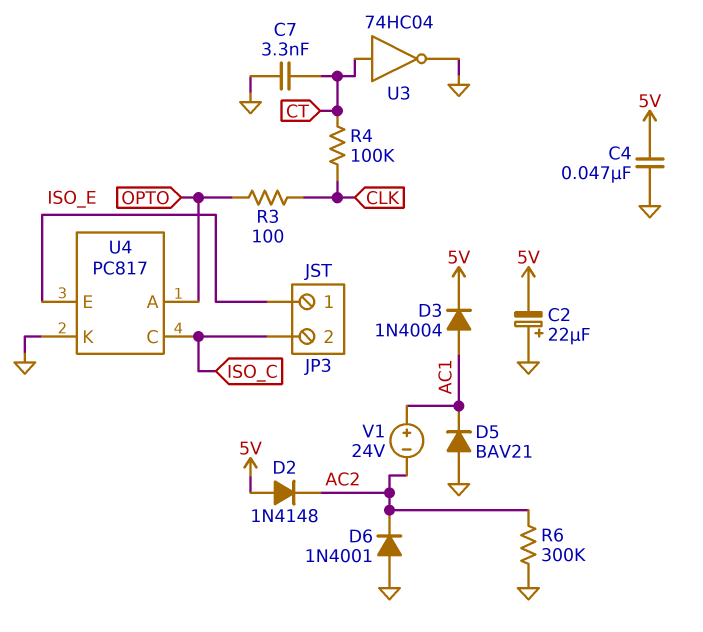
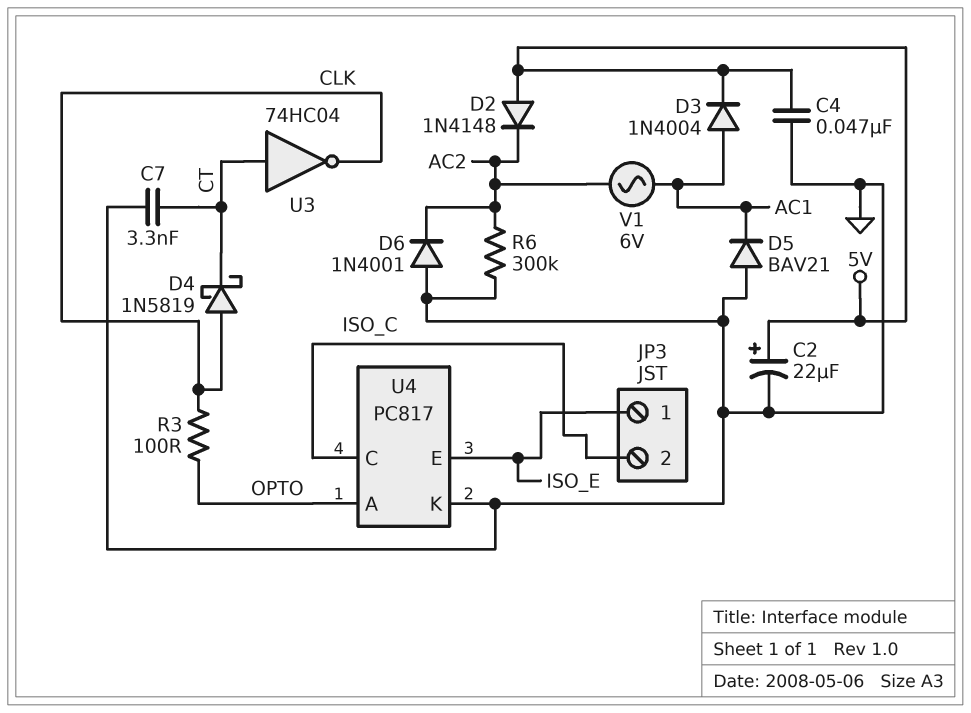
C2: 22uF (plus GND, minus 5V) -> 22uF (plus 5V, minus GND)
D4: none -> schottky 1N5819 (A CLK, K CT)
R4: 100k (CLK, CT) -> none
U3: NOT 74HC04 (in CT, out GND) -> NOT 74HC04 (in CT, out CLK)
V1: 24V (plus AC1, minus AC2) -> AC 6V (AC1, AC2)

